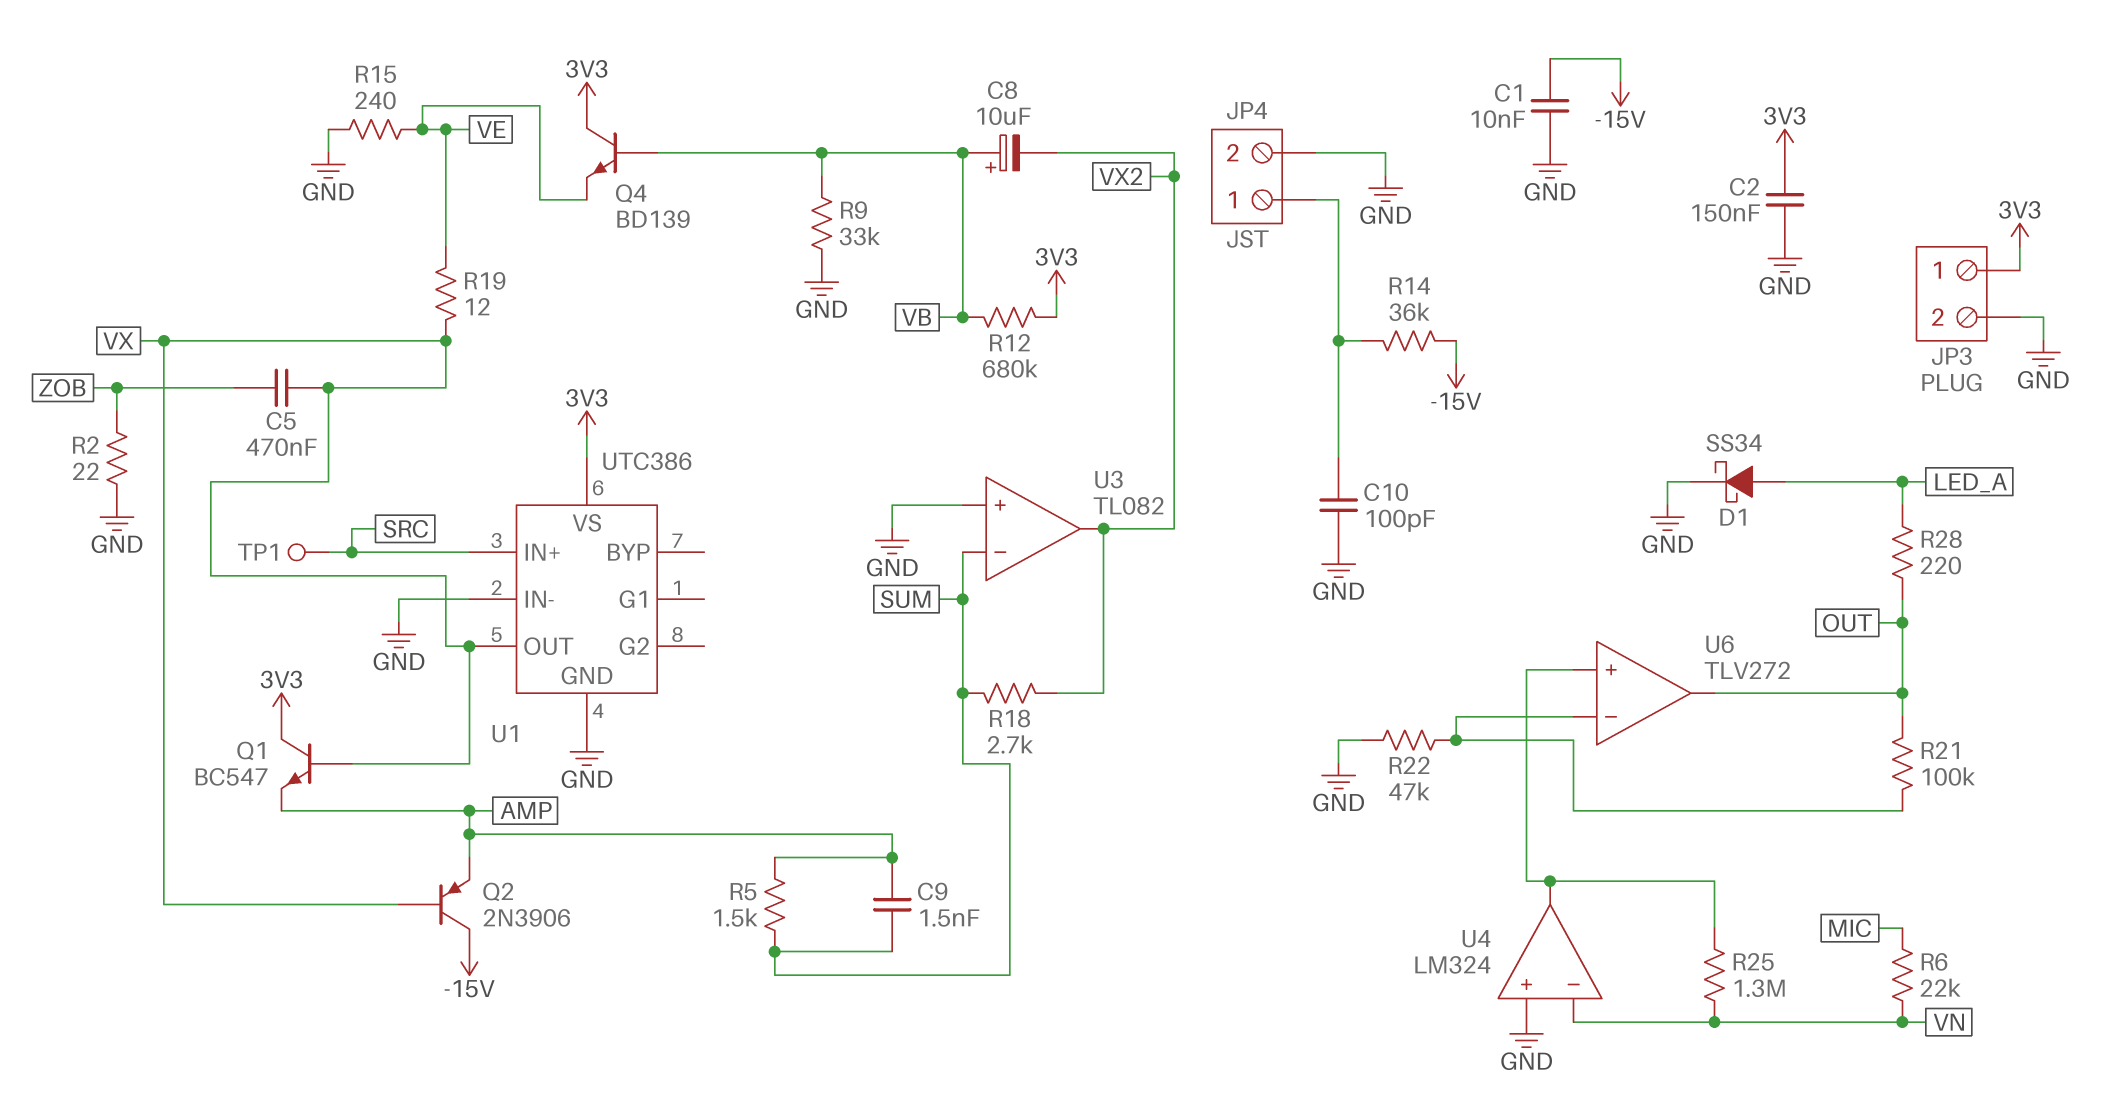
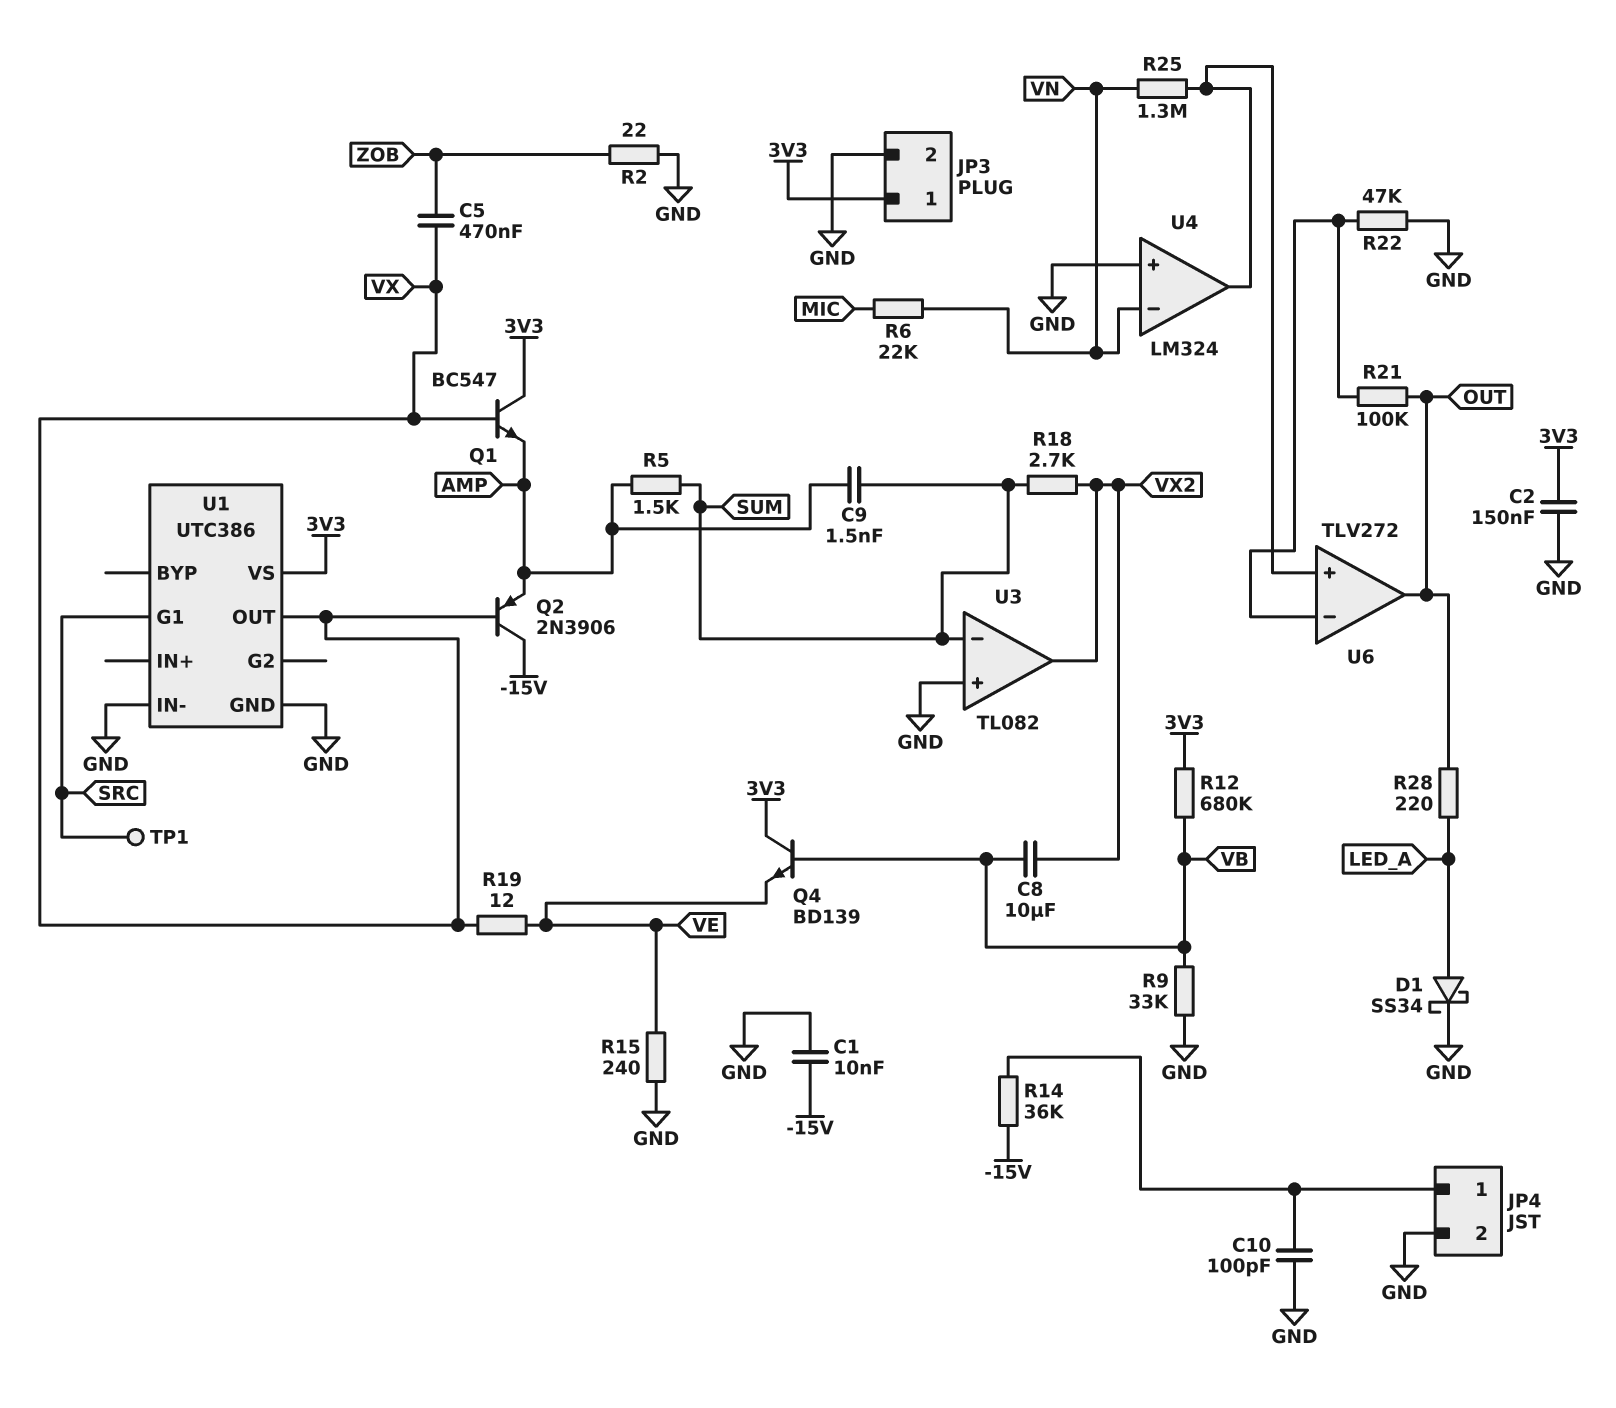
C8: 10uF (plus VB, minus VX2) -> 10uF (VB, VX2)
U1 pin G1: none -> SRC
U1 pin IN+: SRC -> none

